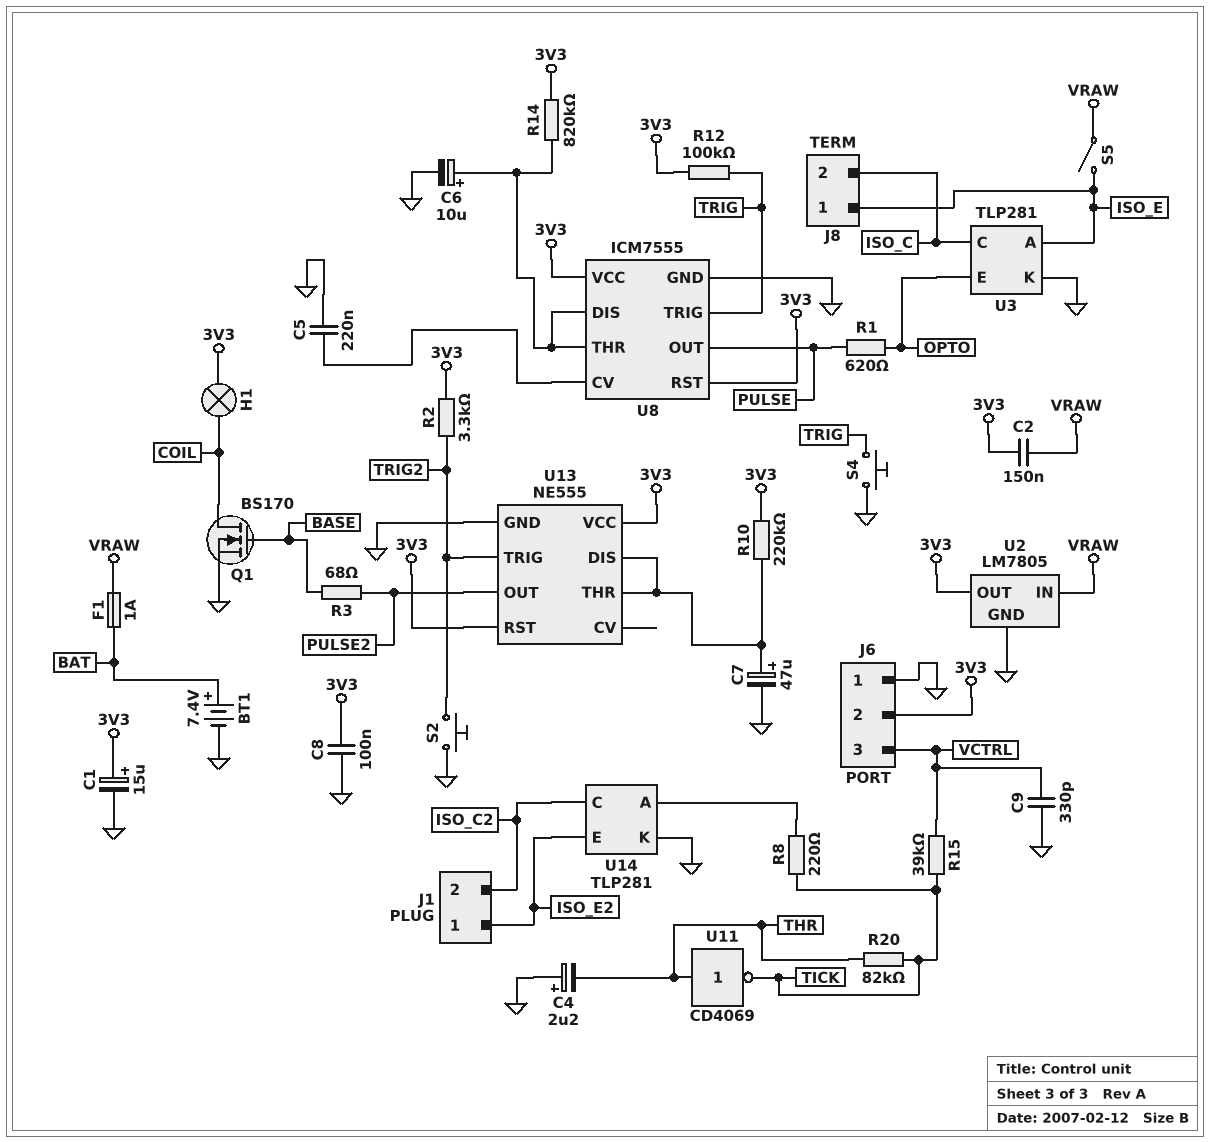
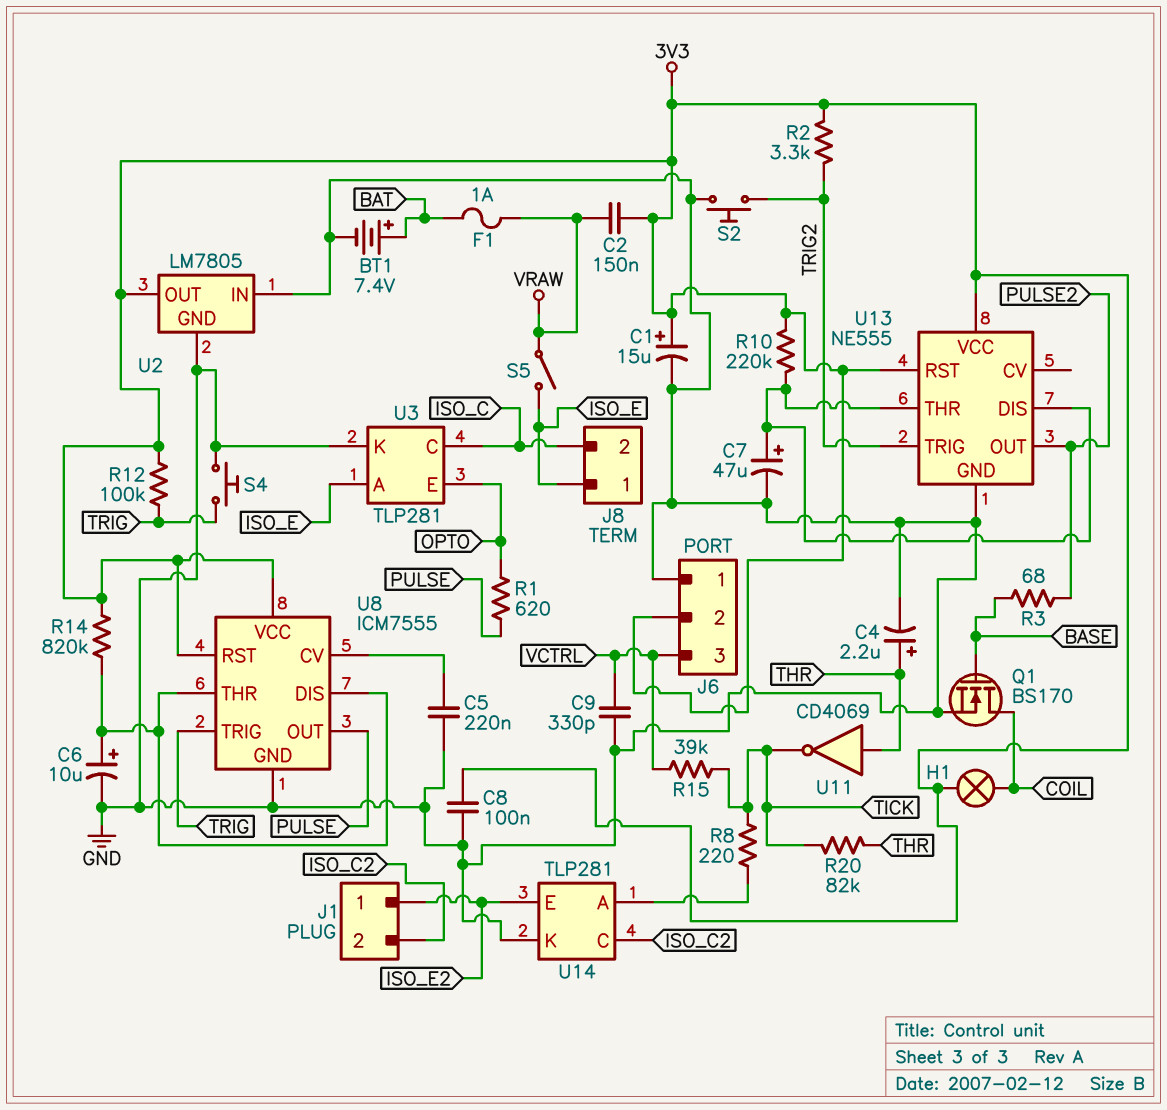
C4: 2.2uF (plus GND, minus THR) -> 2.2uF (plus THR, minus GND)
U2 pin IN: VRAW -> GND

